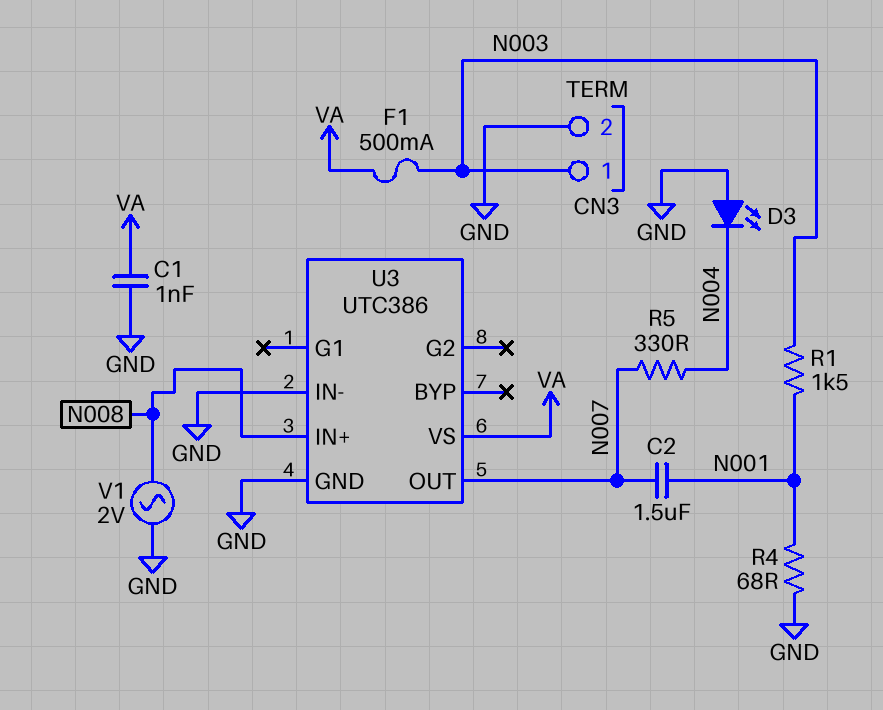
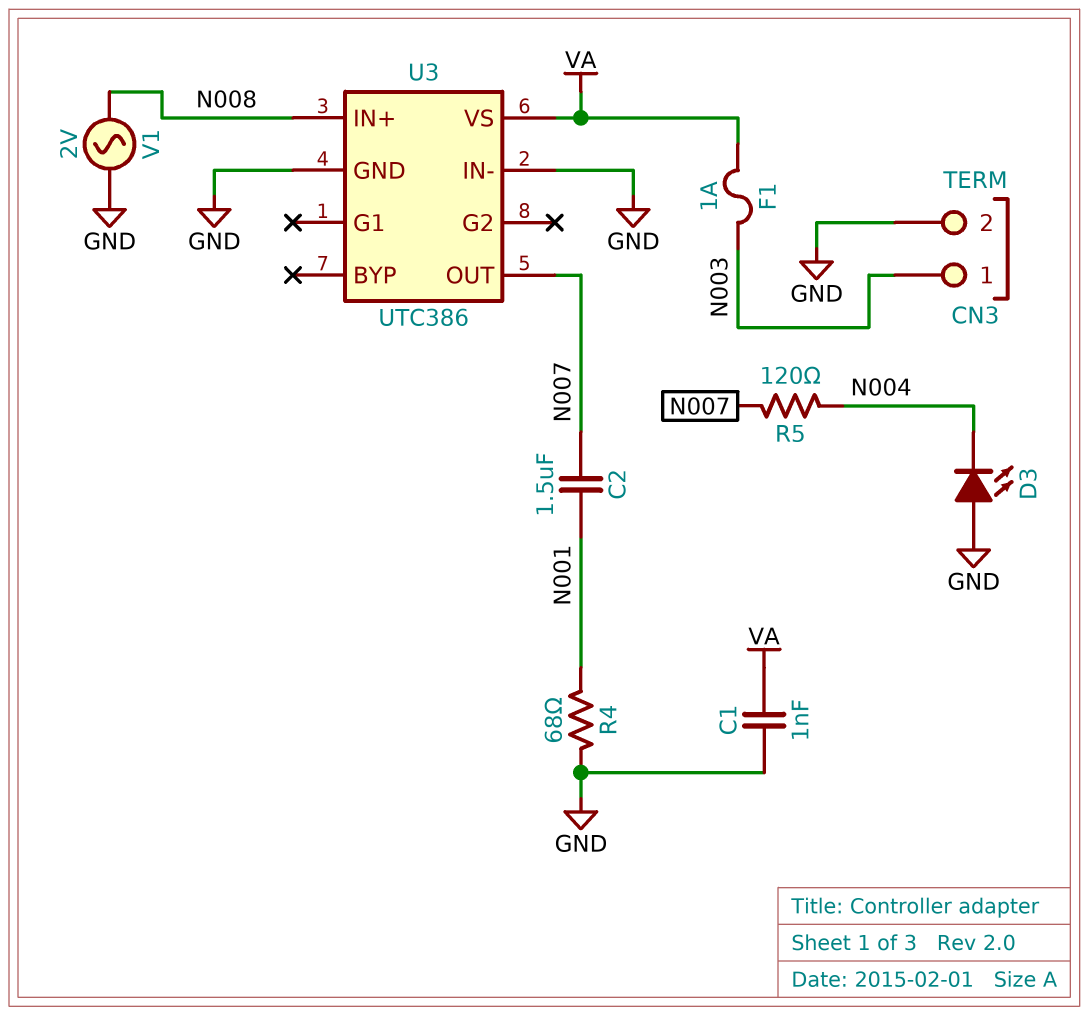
F1: 500mA (N003, VA) -> 1A (N003, VA)
R1: 1.5k (N001, N003) -> none
R5: 330 (N004, N007) -> 120 (N004, N007)

